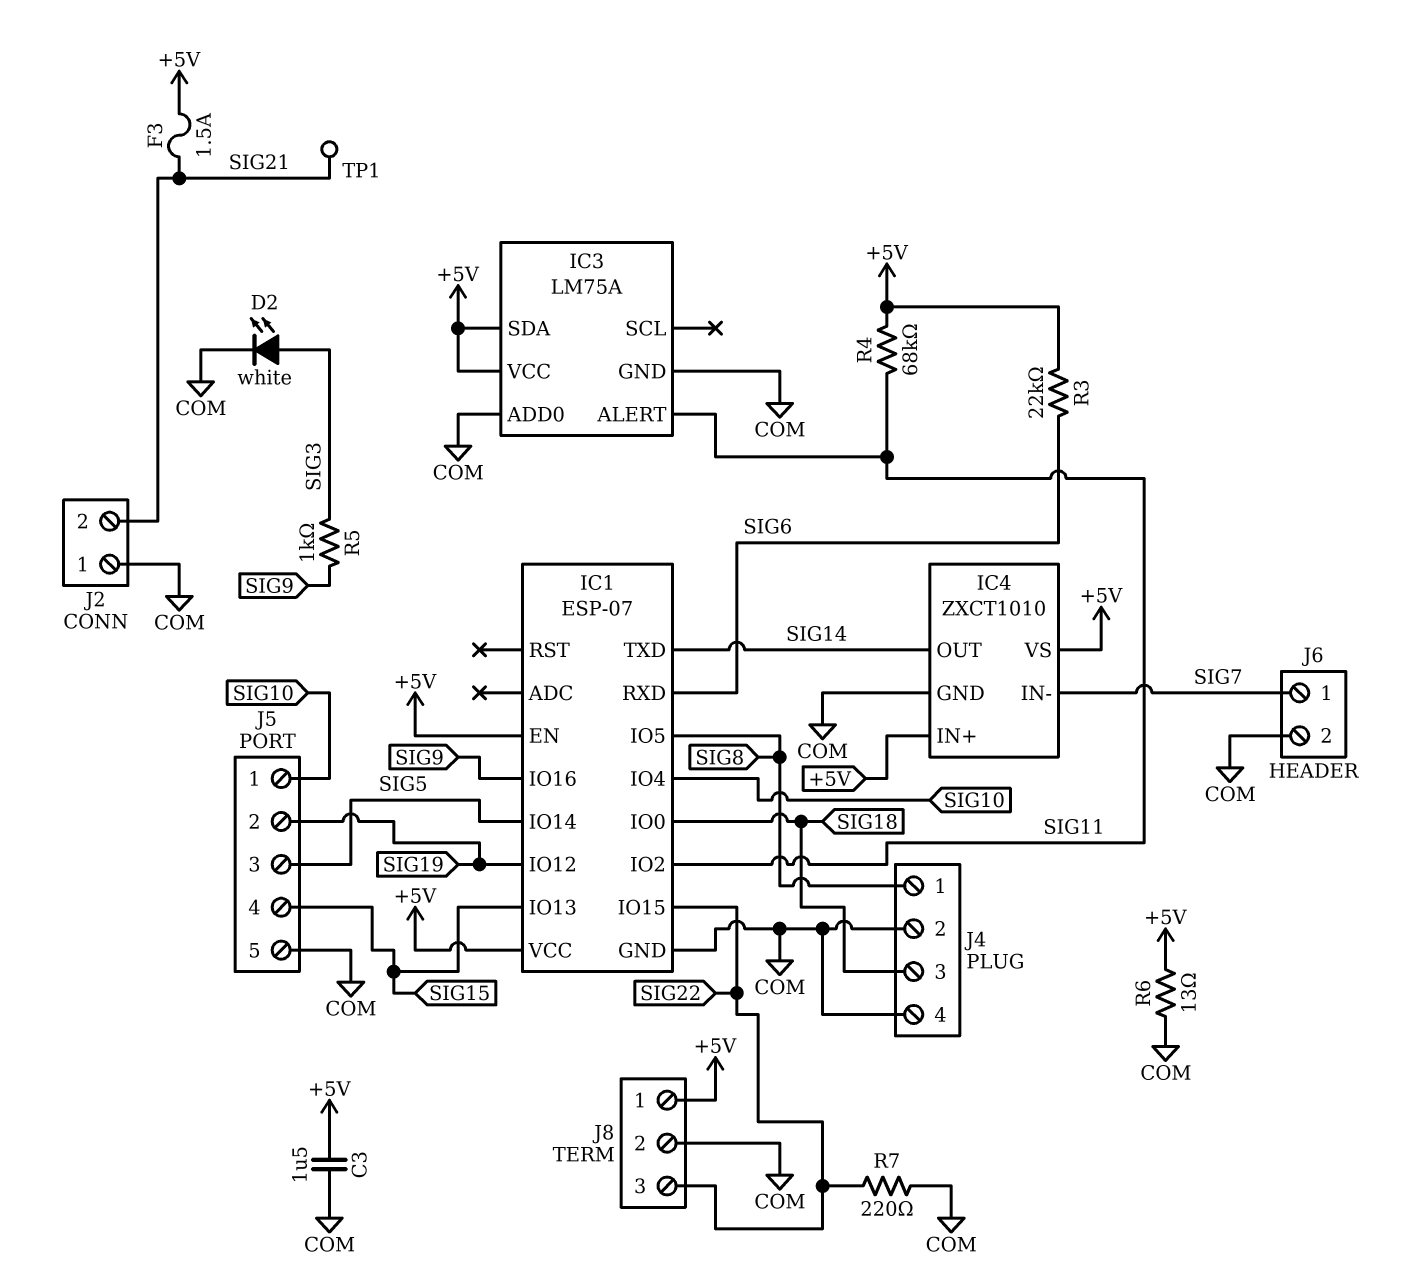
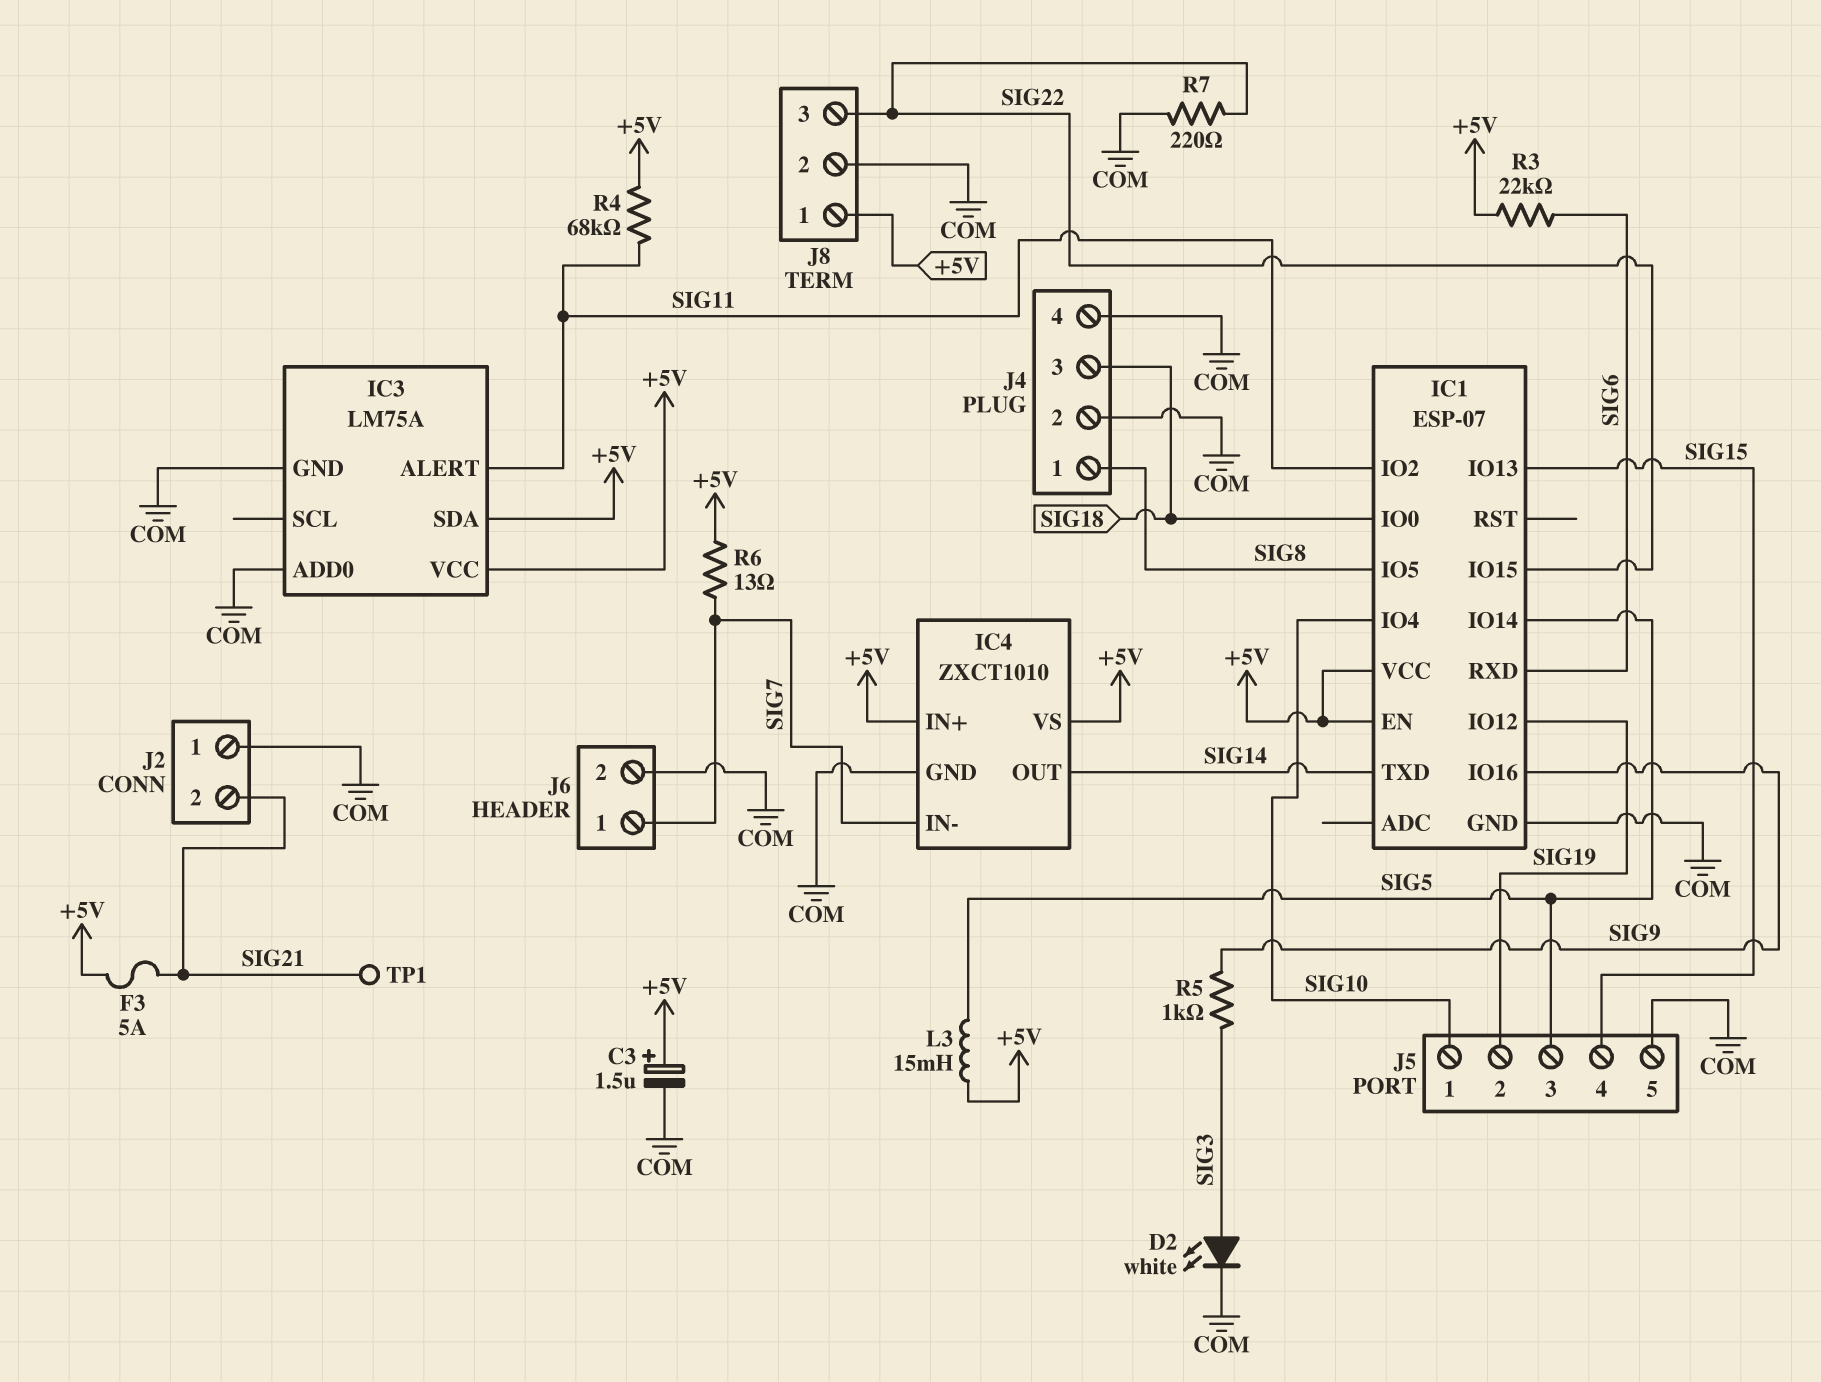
C3: 1.5uF (+5V, COM) -> 1.5uF (plus +5V, minus COM)
F3: 1.5A (+5V, SIG21) -> 5A (+5V, SIG21)
L3: none -> 15mH (+5V, SIG5)
R6: 13 (+5V, COM) -> 13 (+5V, SIG7)

